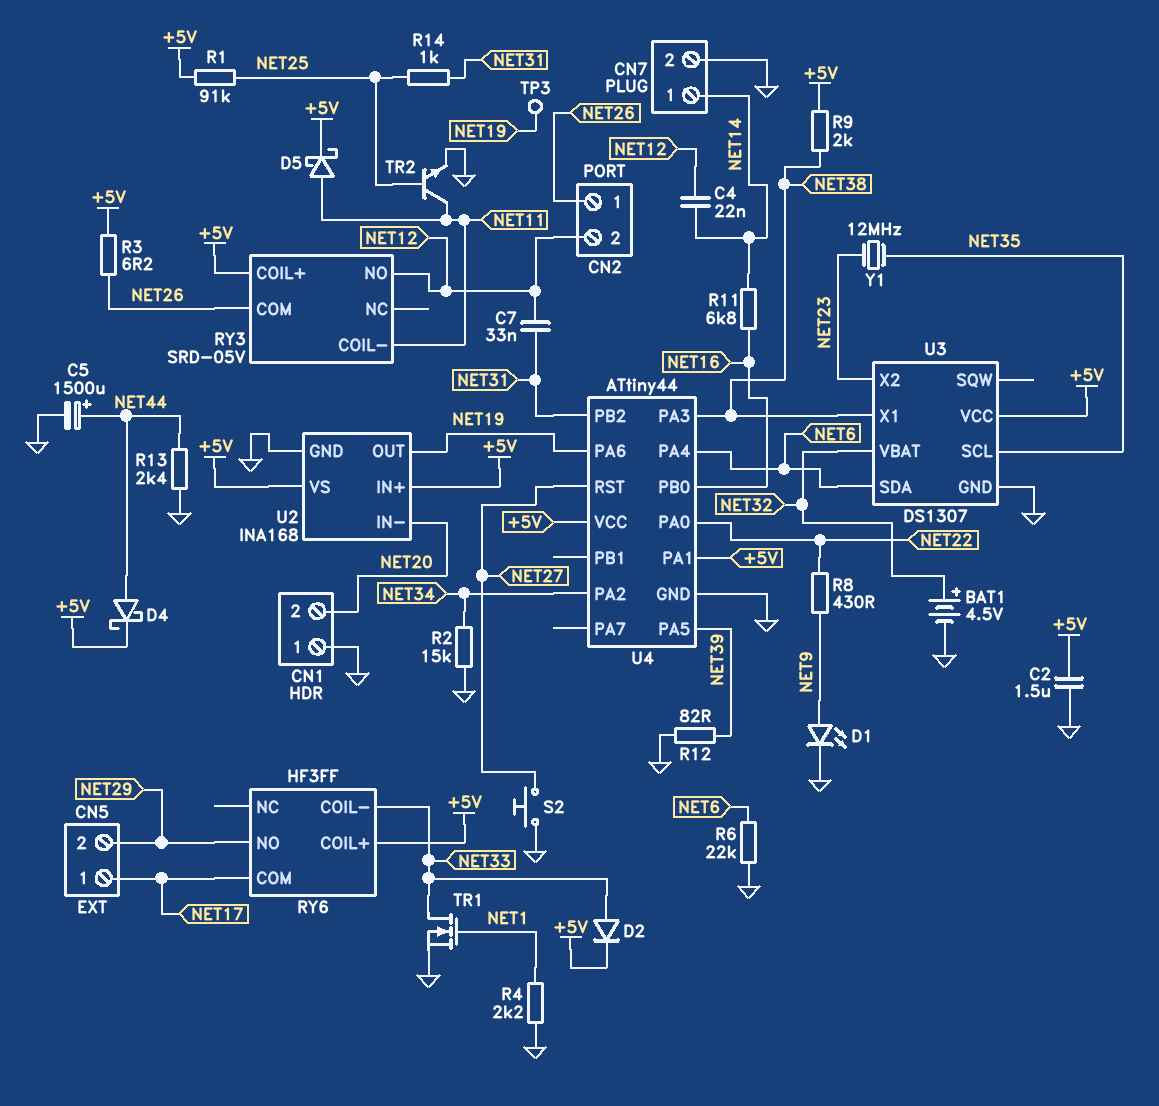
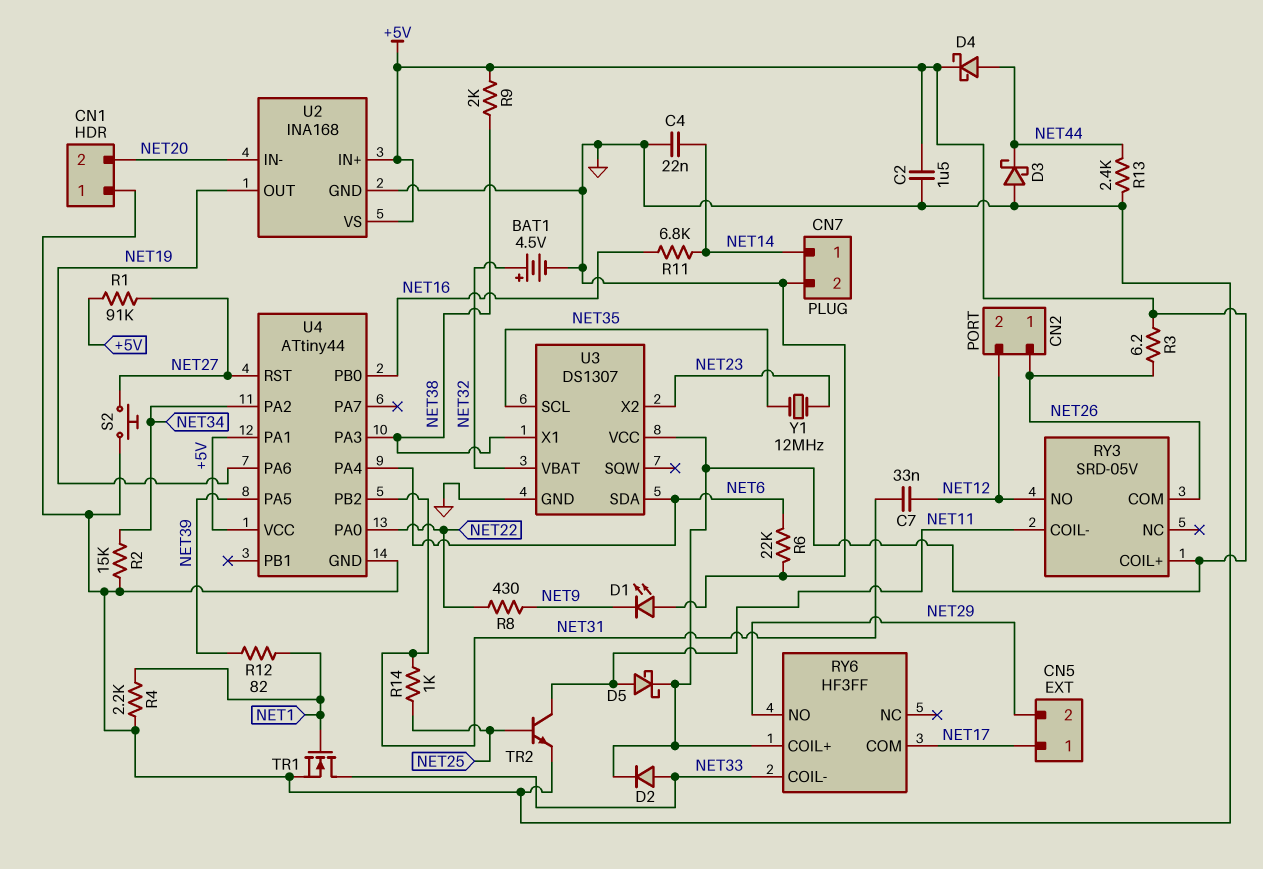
C4: 22nF (NET12, NET14) -> 22nF (GND, NET14)
C5: 1500uF (plus NET44, minus GND) -> none
D1: LED (A NET9, K GND) -> LED (A GND, K NET9)
D3: none -> schottky (A GND, K NET44)
R1: 91k (+5V, NET25) -> 91k (+5V, NET27)
R12: 82 (GND, NET39) -> 82 (NET1, NET39)
TP3: test point (NET19) -> none

